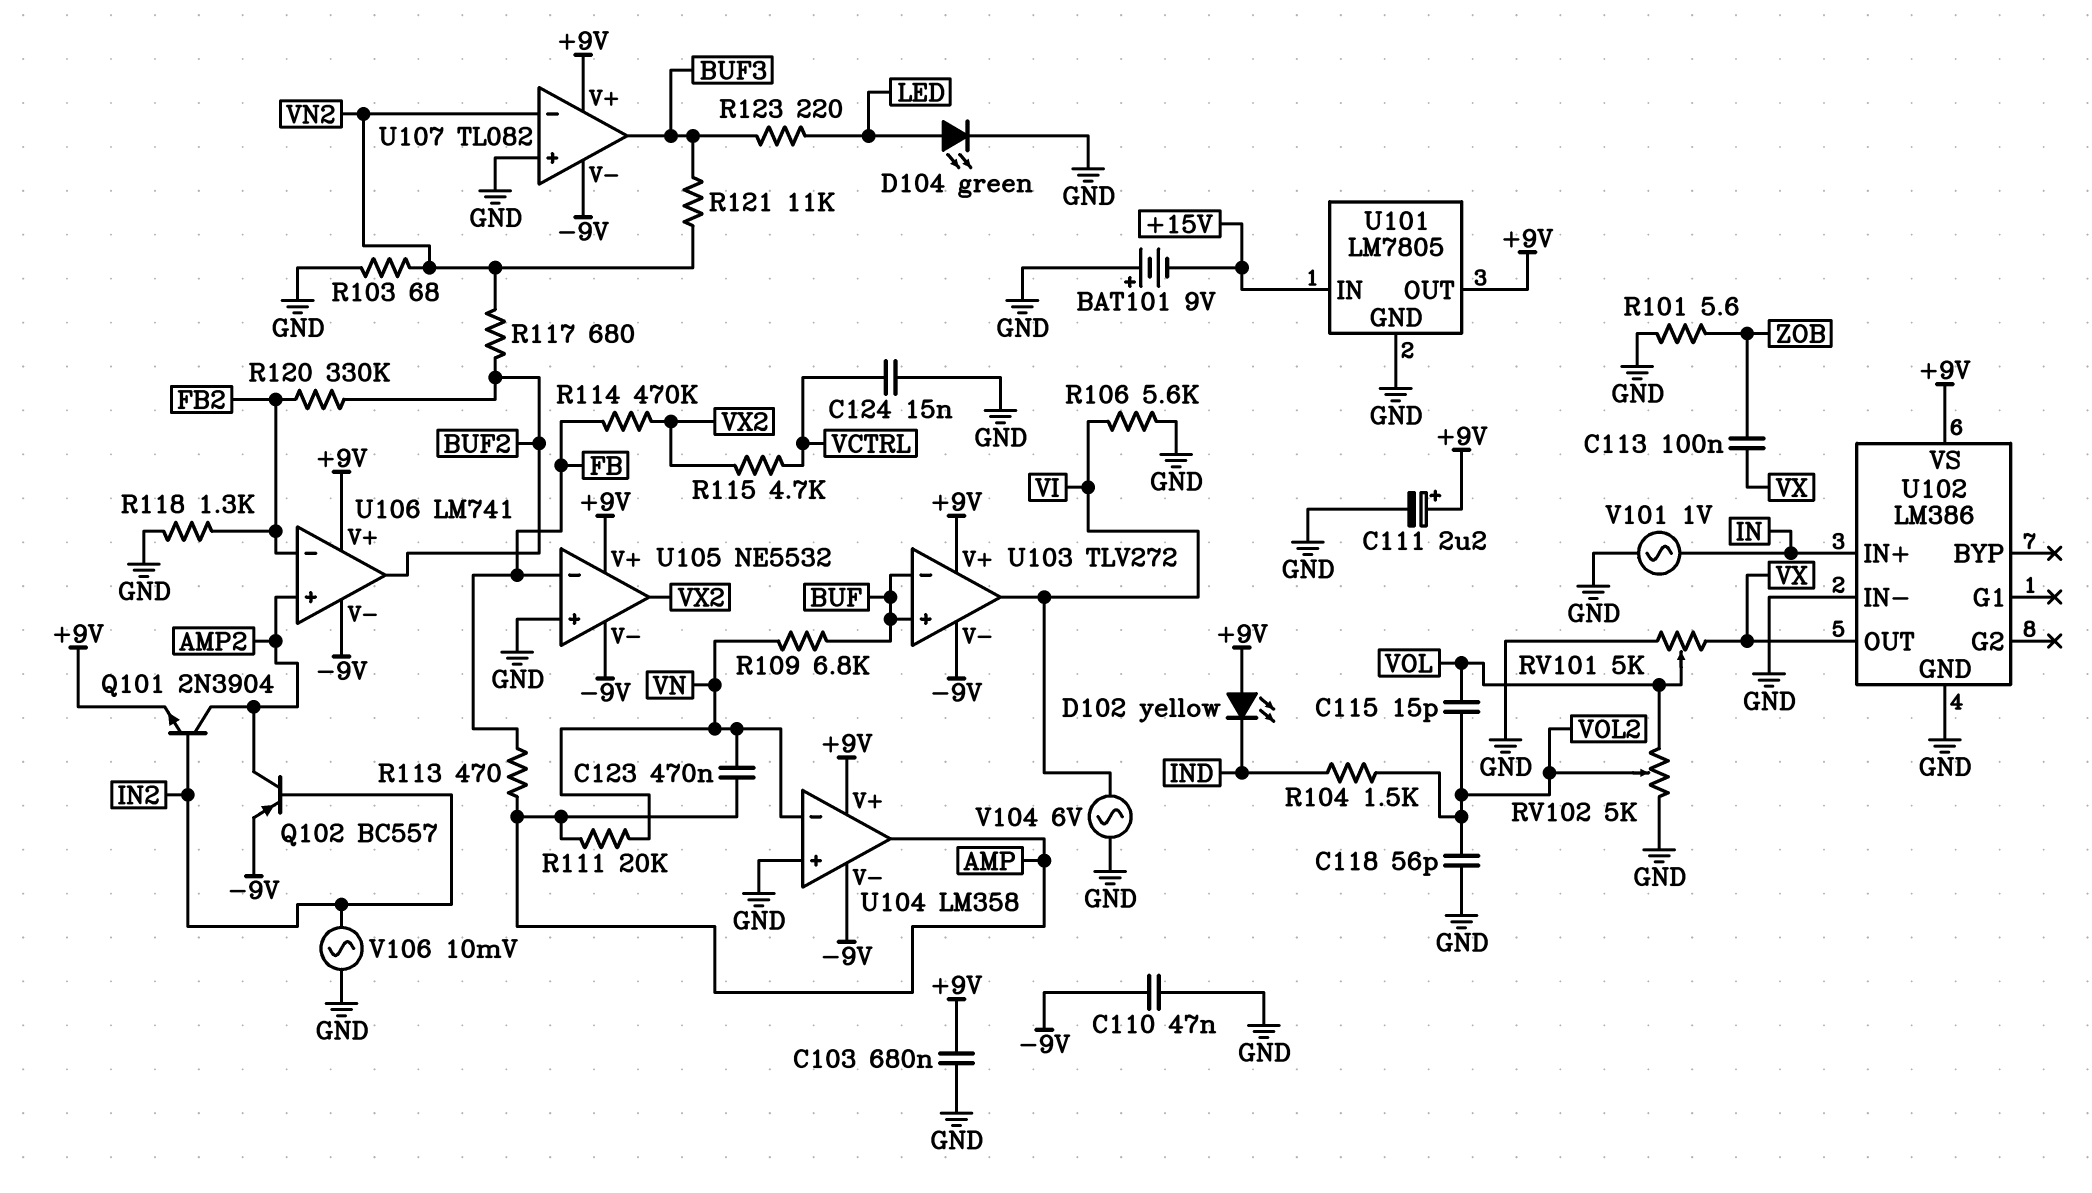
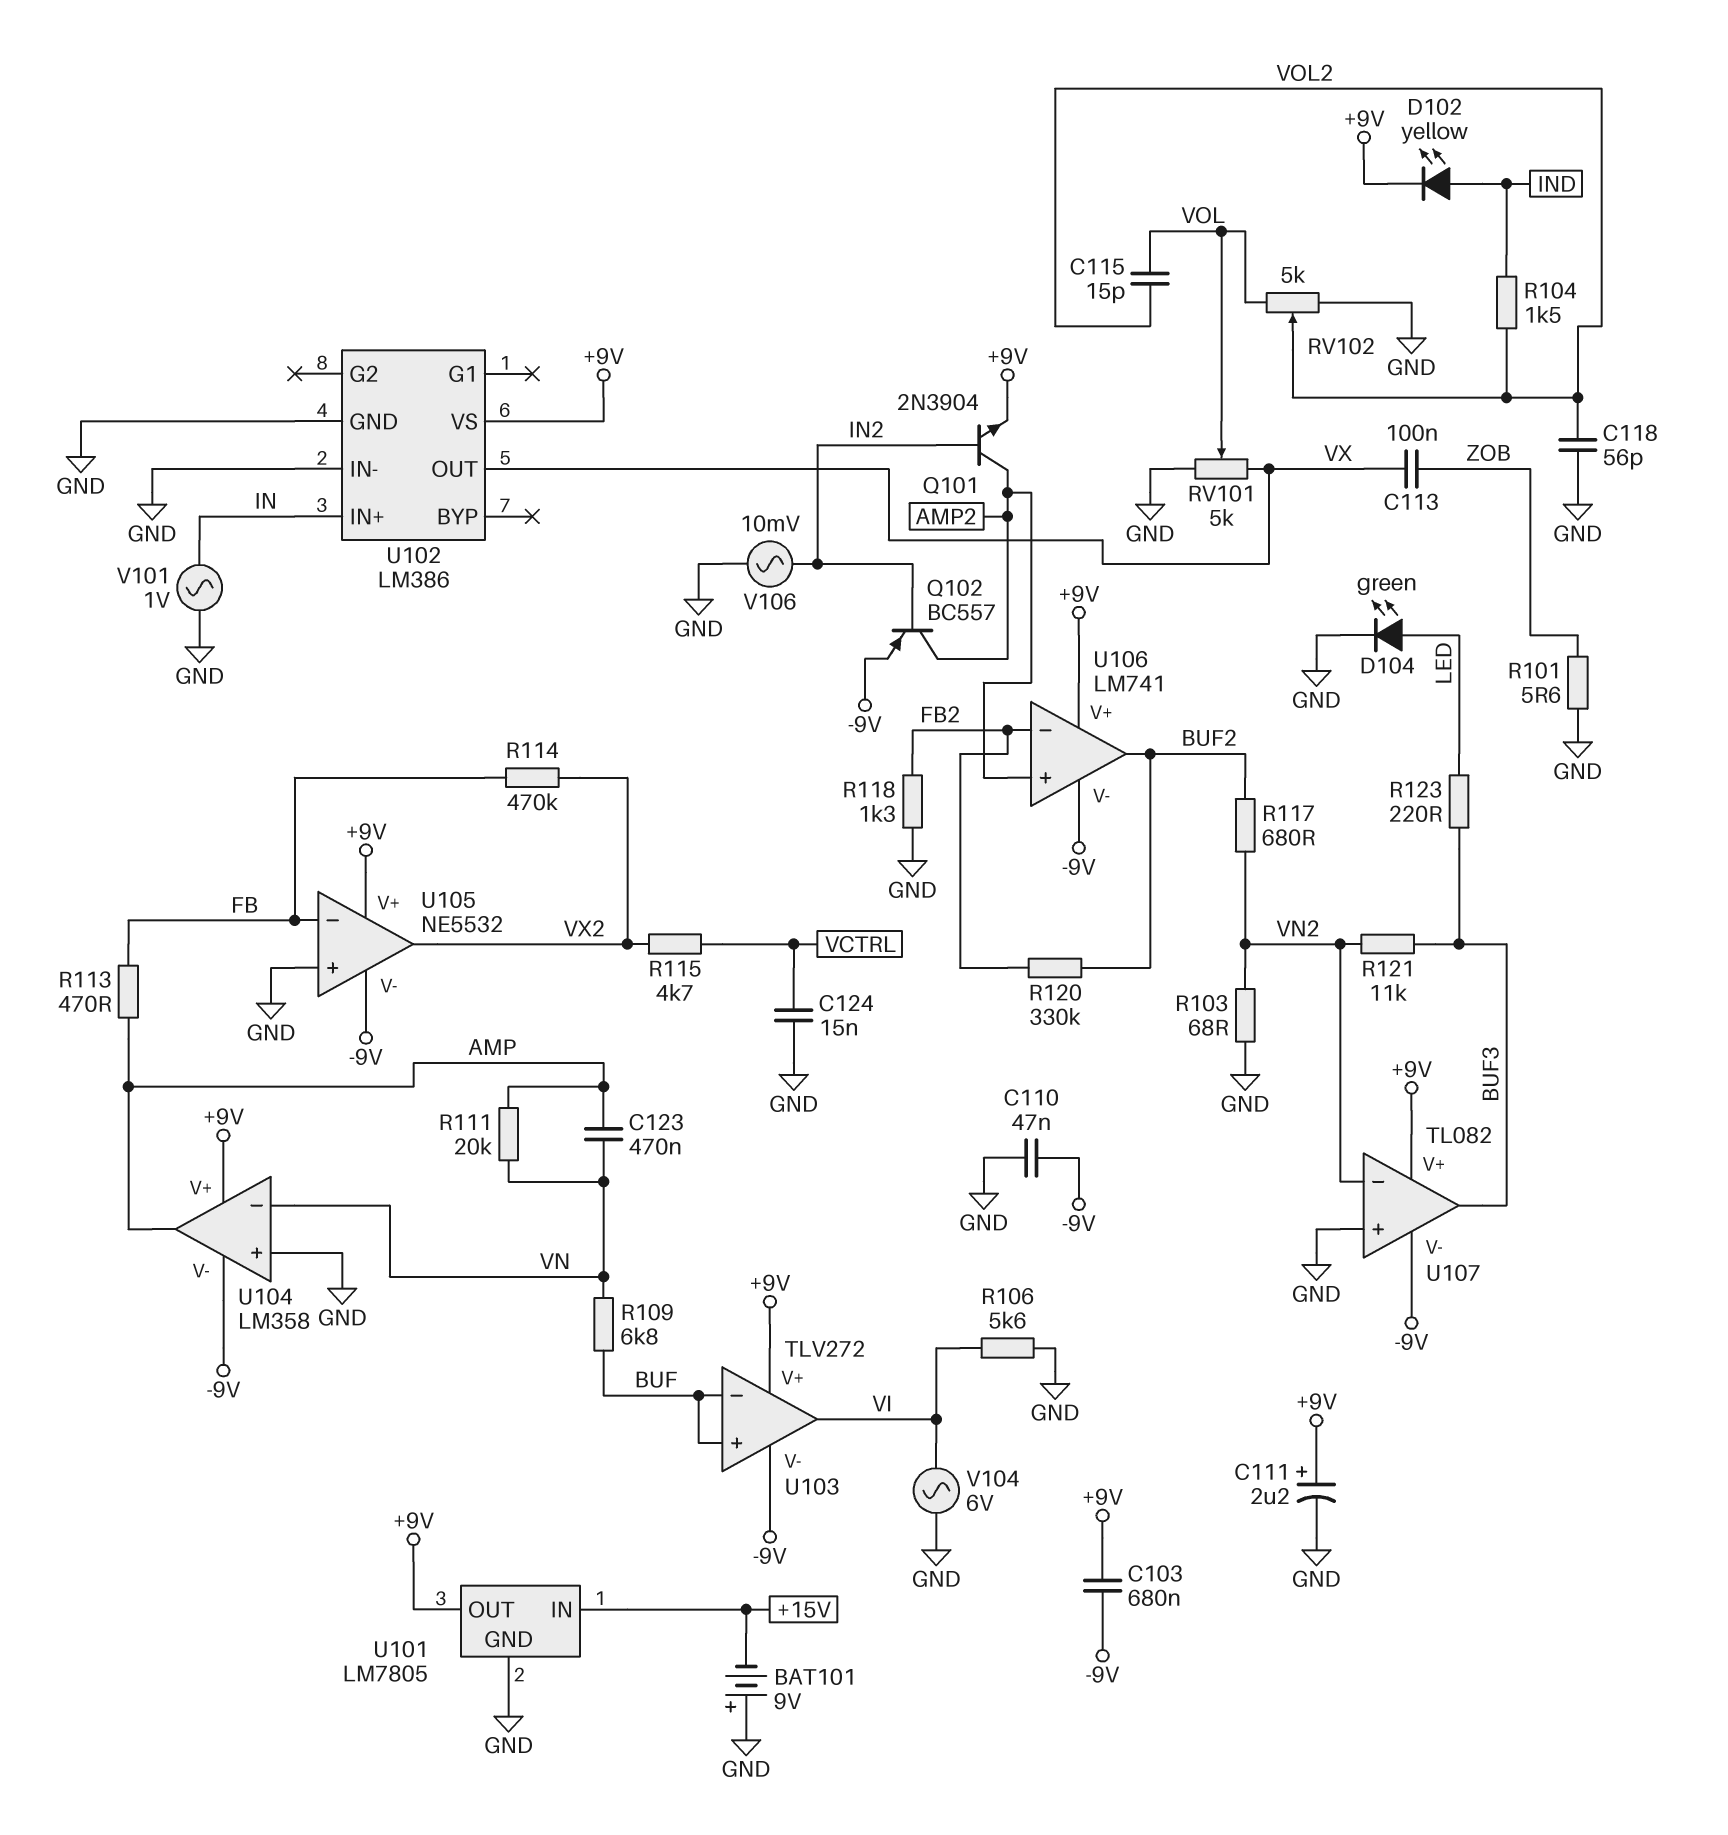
C103: 680nF (+9V, GND) -> 680nF (+9V, -9V)
D102: LED yellow (A +9V, K IND) -> LED yellow (A IND, K +9V)

